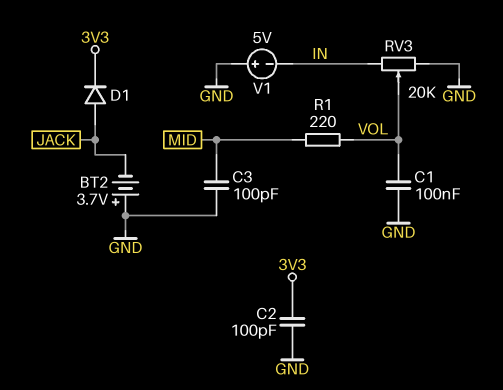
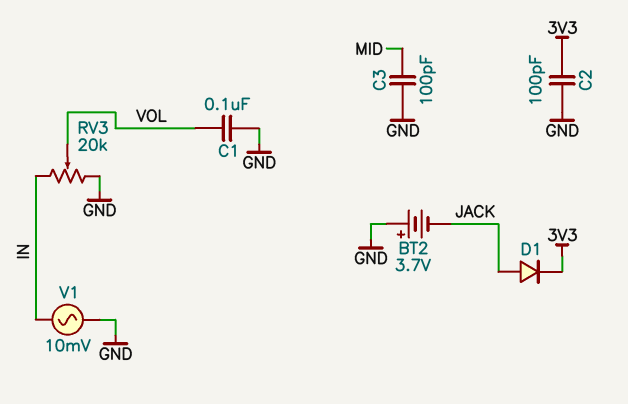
R1: 220 (MID, VOL) -> none
V1: 5V (plus GND, minus IN) -> AC 10mV (GND, IN)

